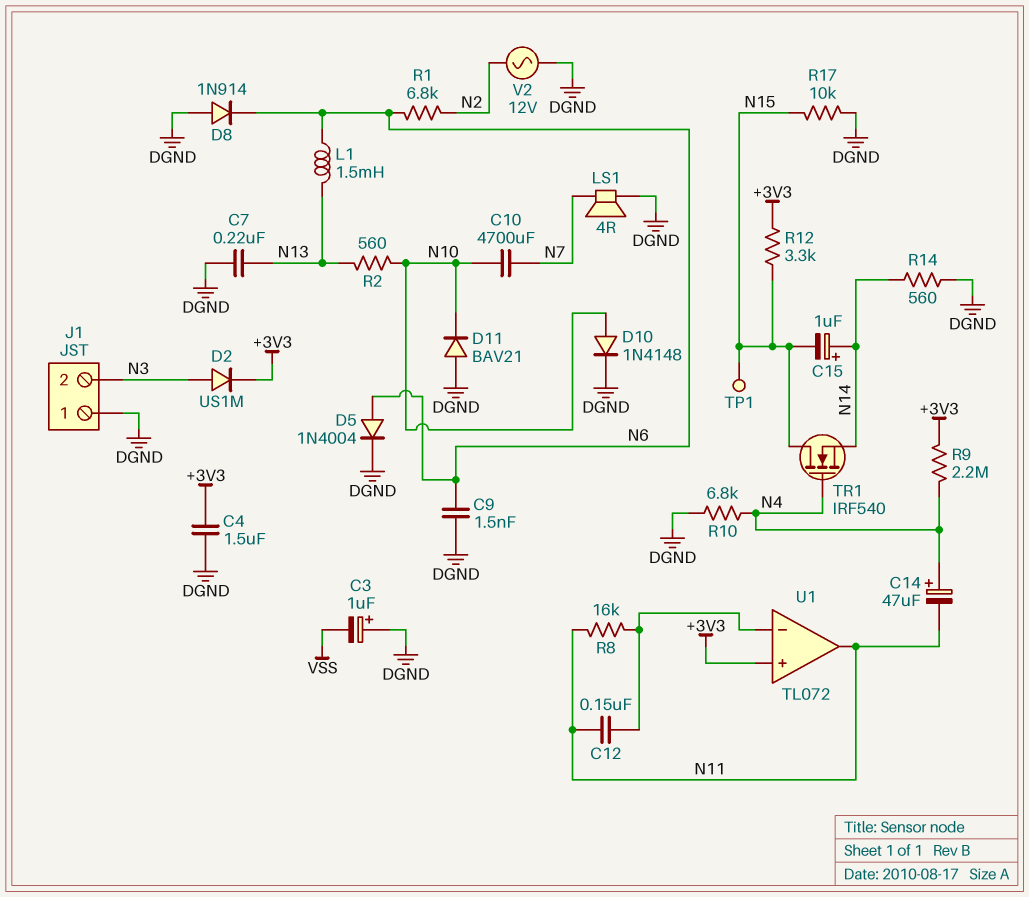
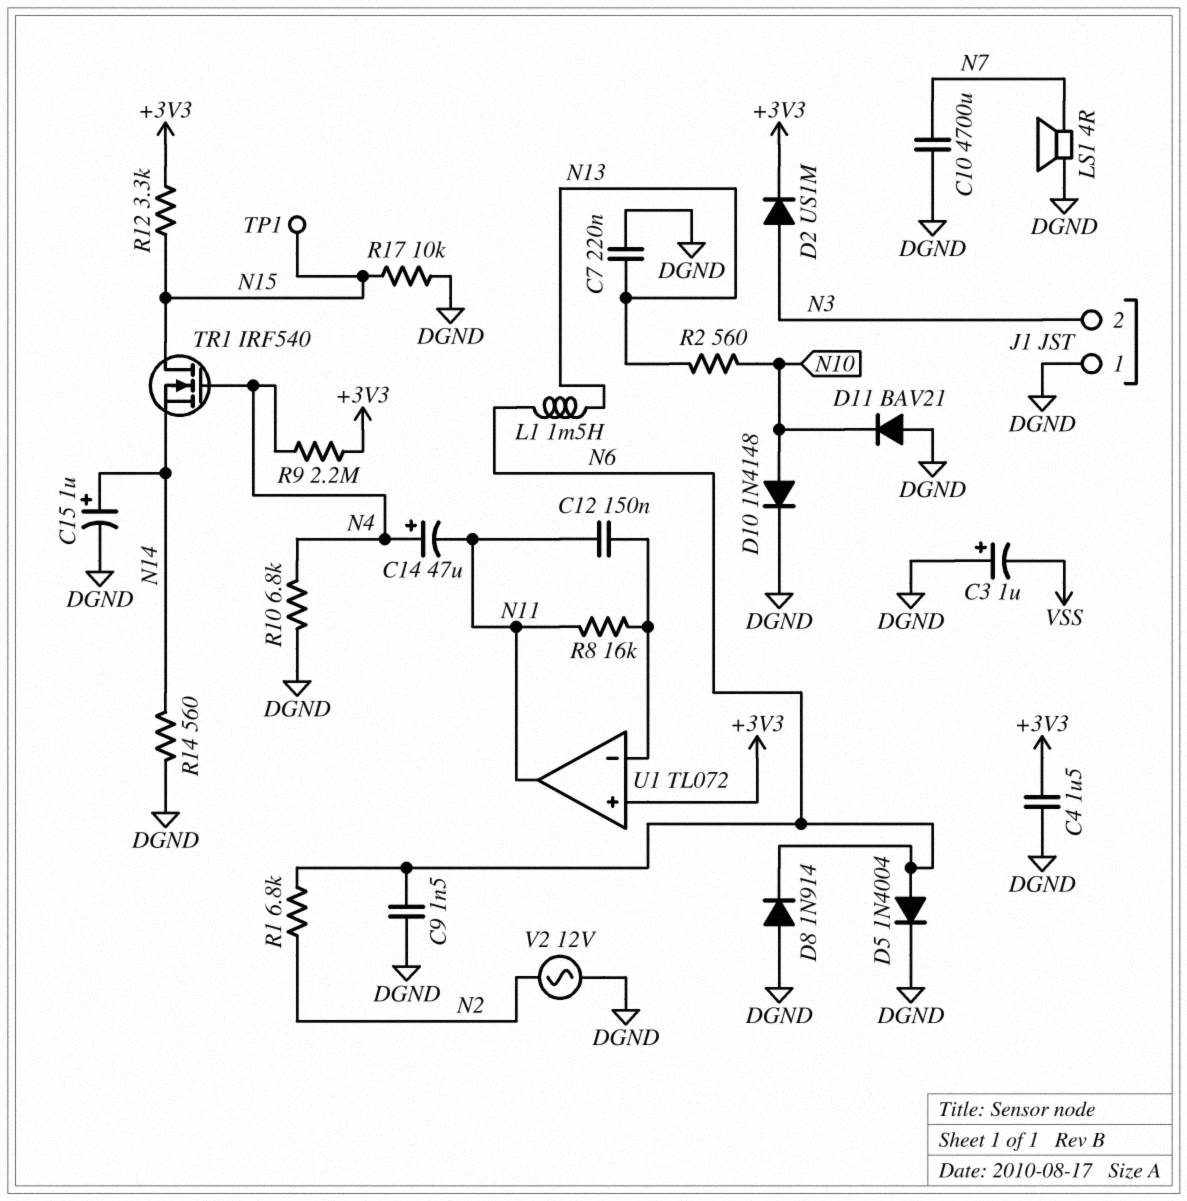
C10: 4700uF (N7, N10) -> 4700uF (DGND, N7)
C15: 1uF (plus N14, minus N15) -> 1uF (plus N14, minus DGND)

